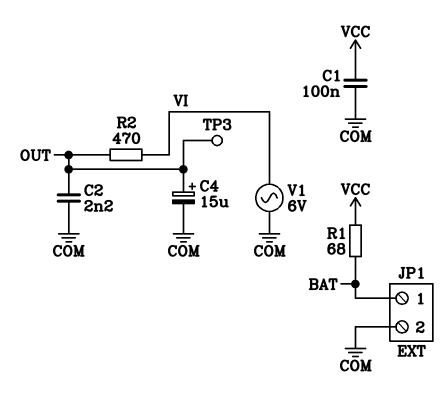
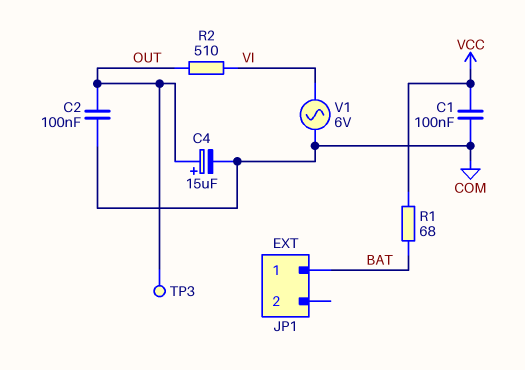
C2: 2.2nF (COM, OUT) -> 100nF (COM, OUT)
JP1 pin 2: COM -> none
R2: 470 (OUT, VI) -> 510 (OUT, VI)

